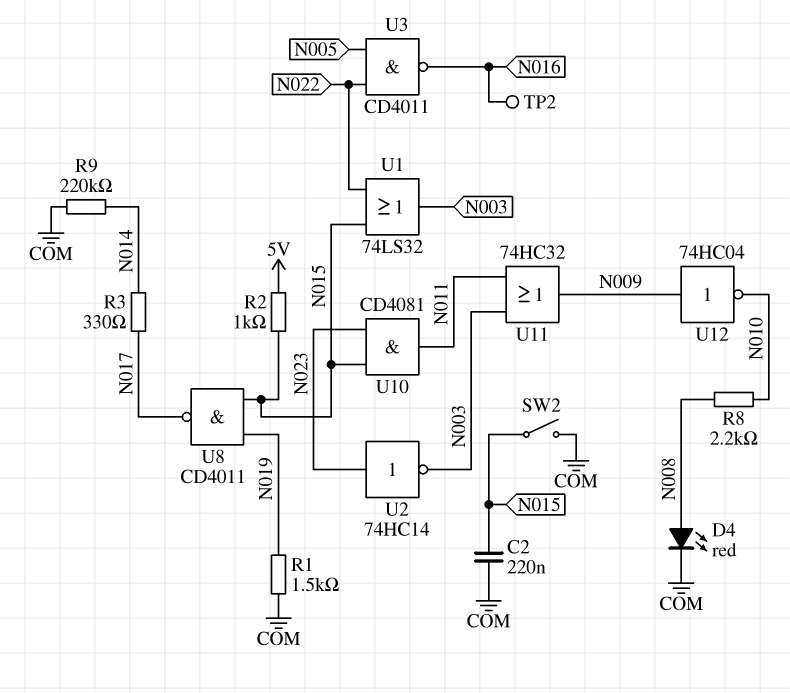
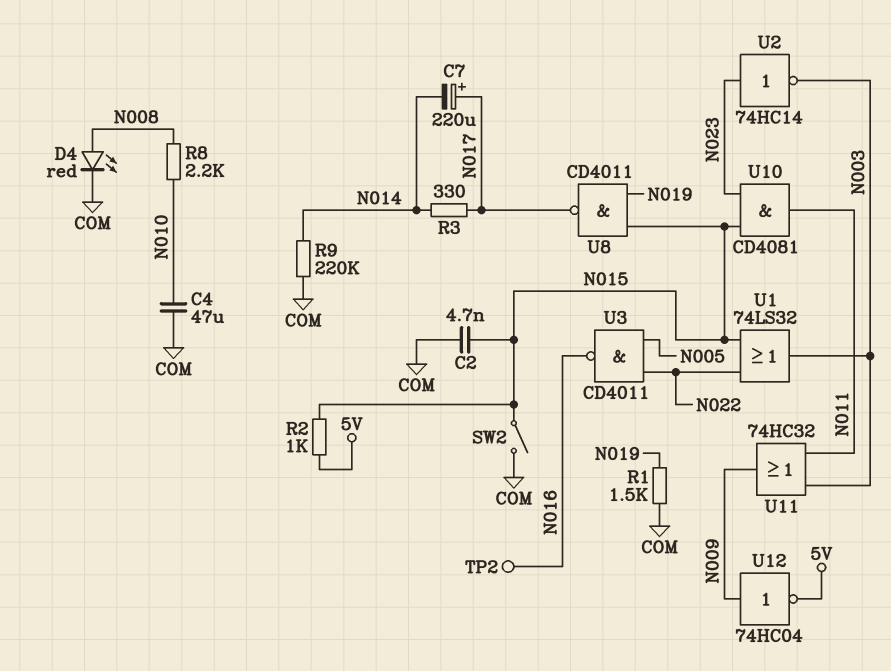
C2: 220nF (COM, N015) -> 4.7nF (COM, N015)
C4: none -> 47uF (COM, N010)
C7: none -> 220uF (plus N017, minus N014)
U12: NOT 74HC04 (in N009, out N010) -> NOT 74HC04 (in N009, out 5V)

